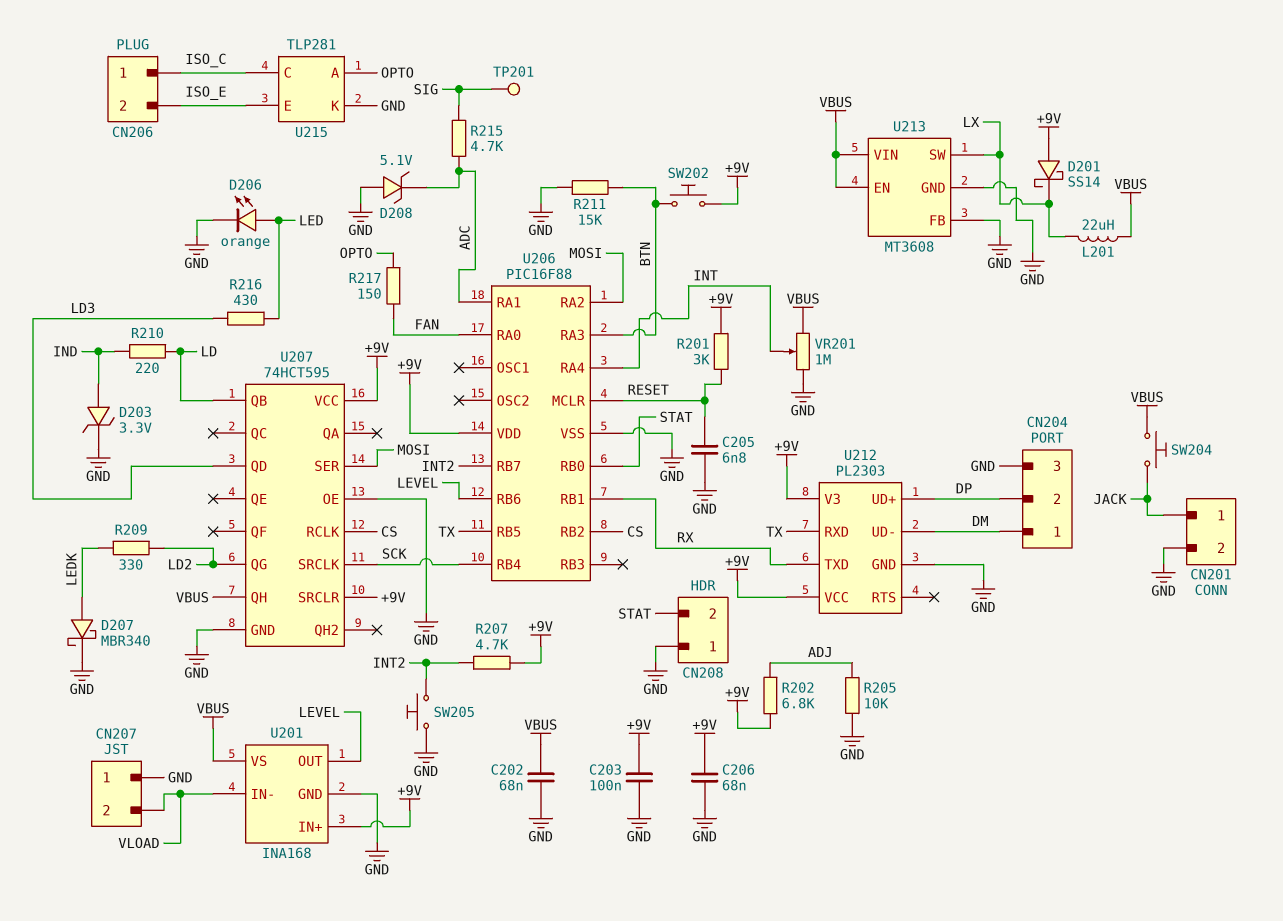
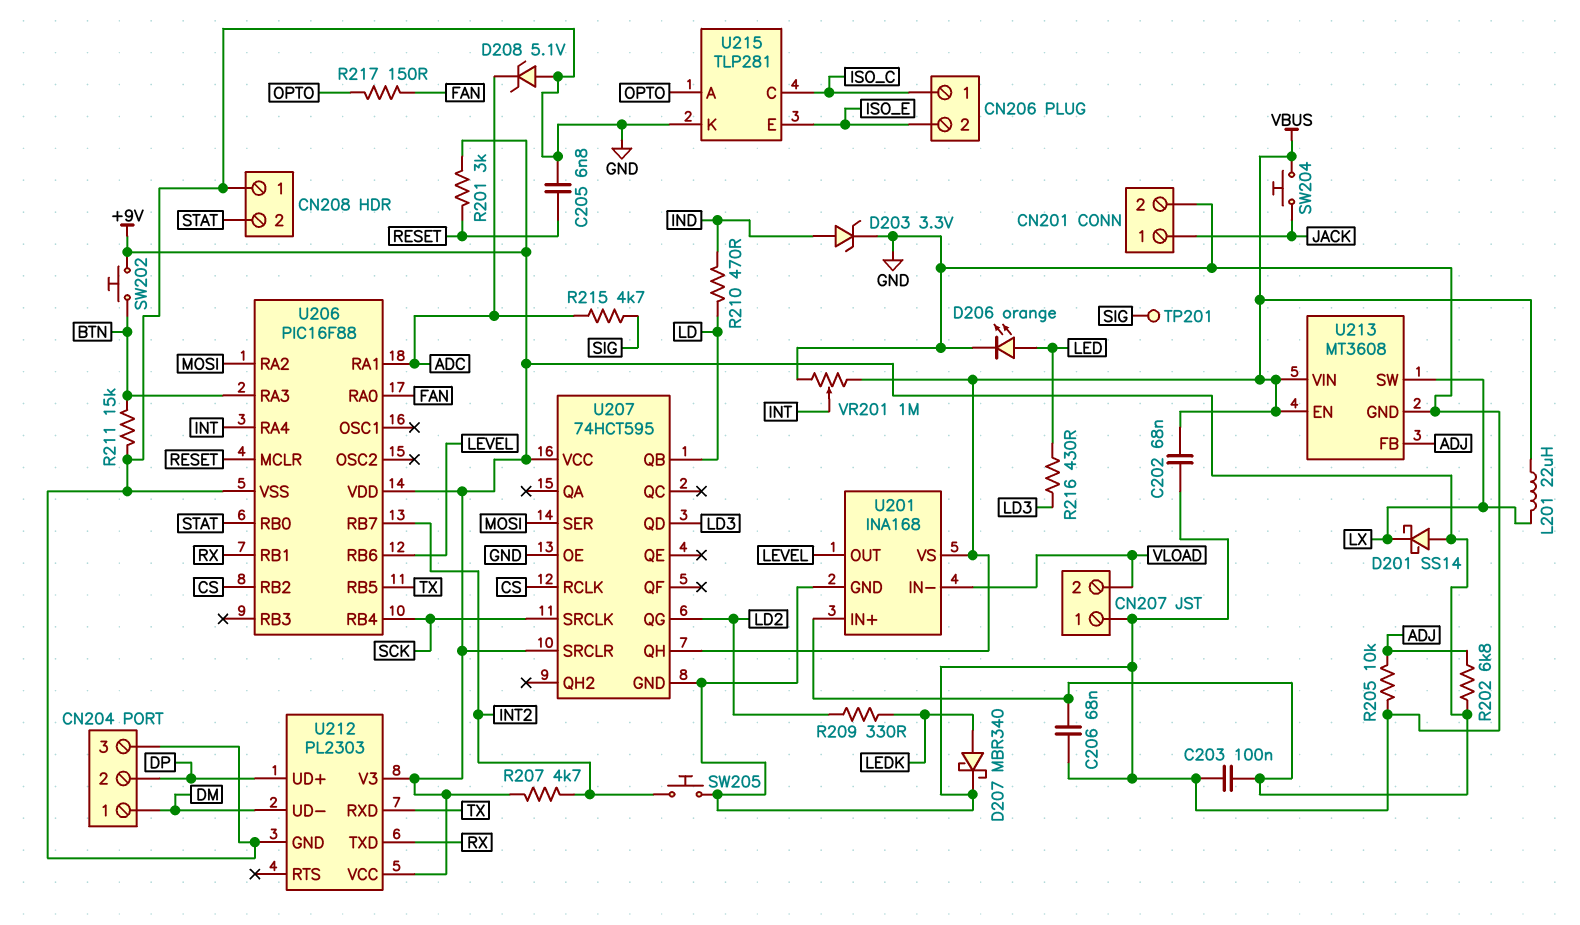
R210: 220 (IND, LD) -> 470 (IND, LD)
U213 pin FB: GND -> ADJ

